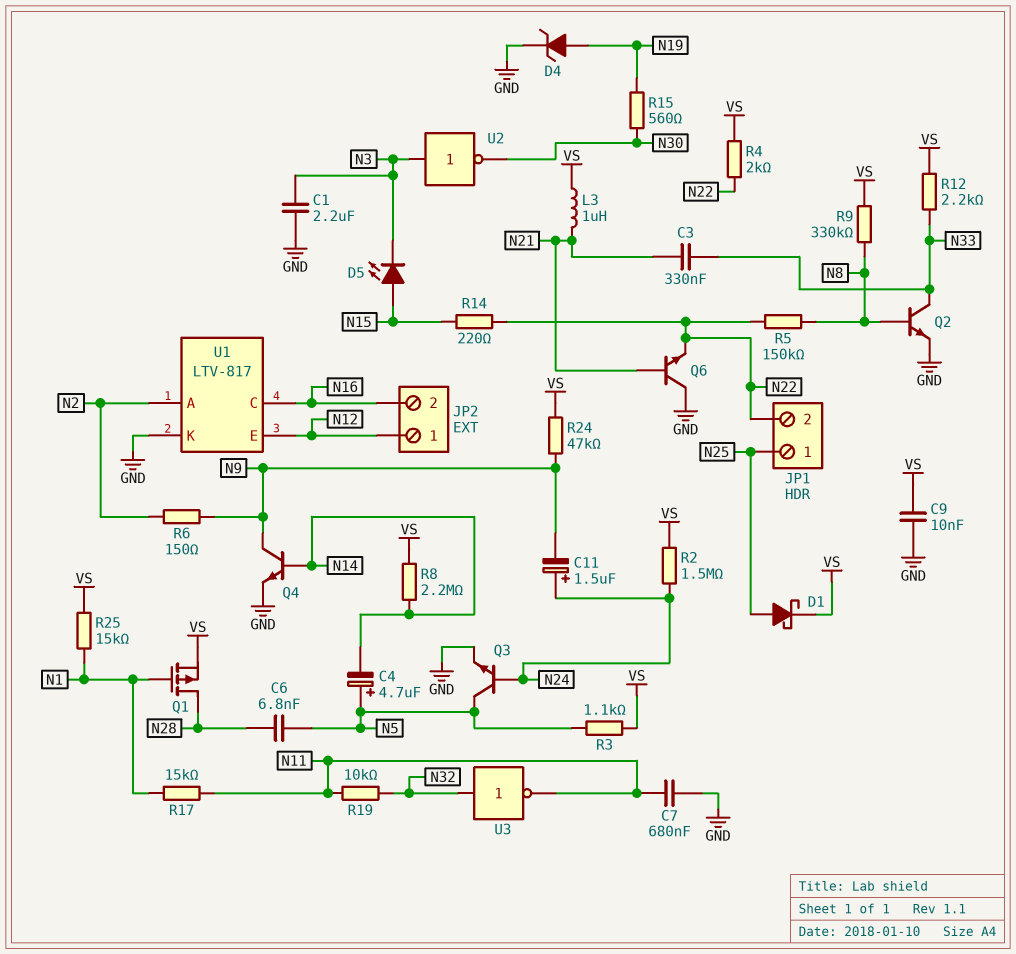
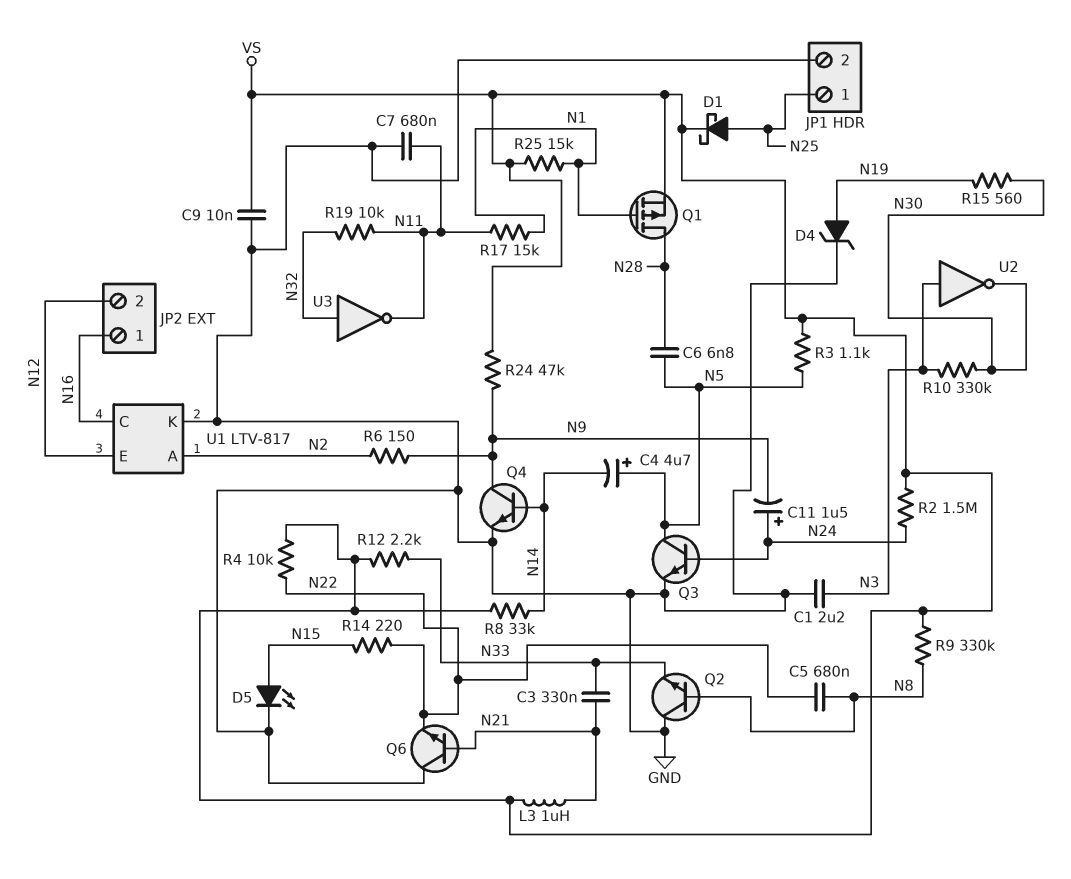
C5: none -> 680nF (N8, N22)
D5: LED (A N15, K N3) -> LED (A N15, K GND)
JP1 pin 2: N22 -> GND
JP2 pin 1: N12 -> N16
JP2 pin 2: N16 -> N12
Q2: NPN (B N8, C N33, E GND) -> NPN (B N8, C GND, E N33)
R4: 2k (N22, VS) -> 10k (N22, VS)
R5: 150k (N8, N22) -> none
R8: 2.2M (N14, VS) -> 33k (N14, VS)
R10: none -> 330k (N3, N30)

